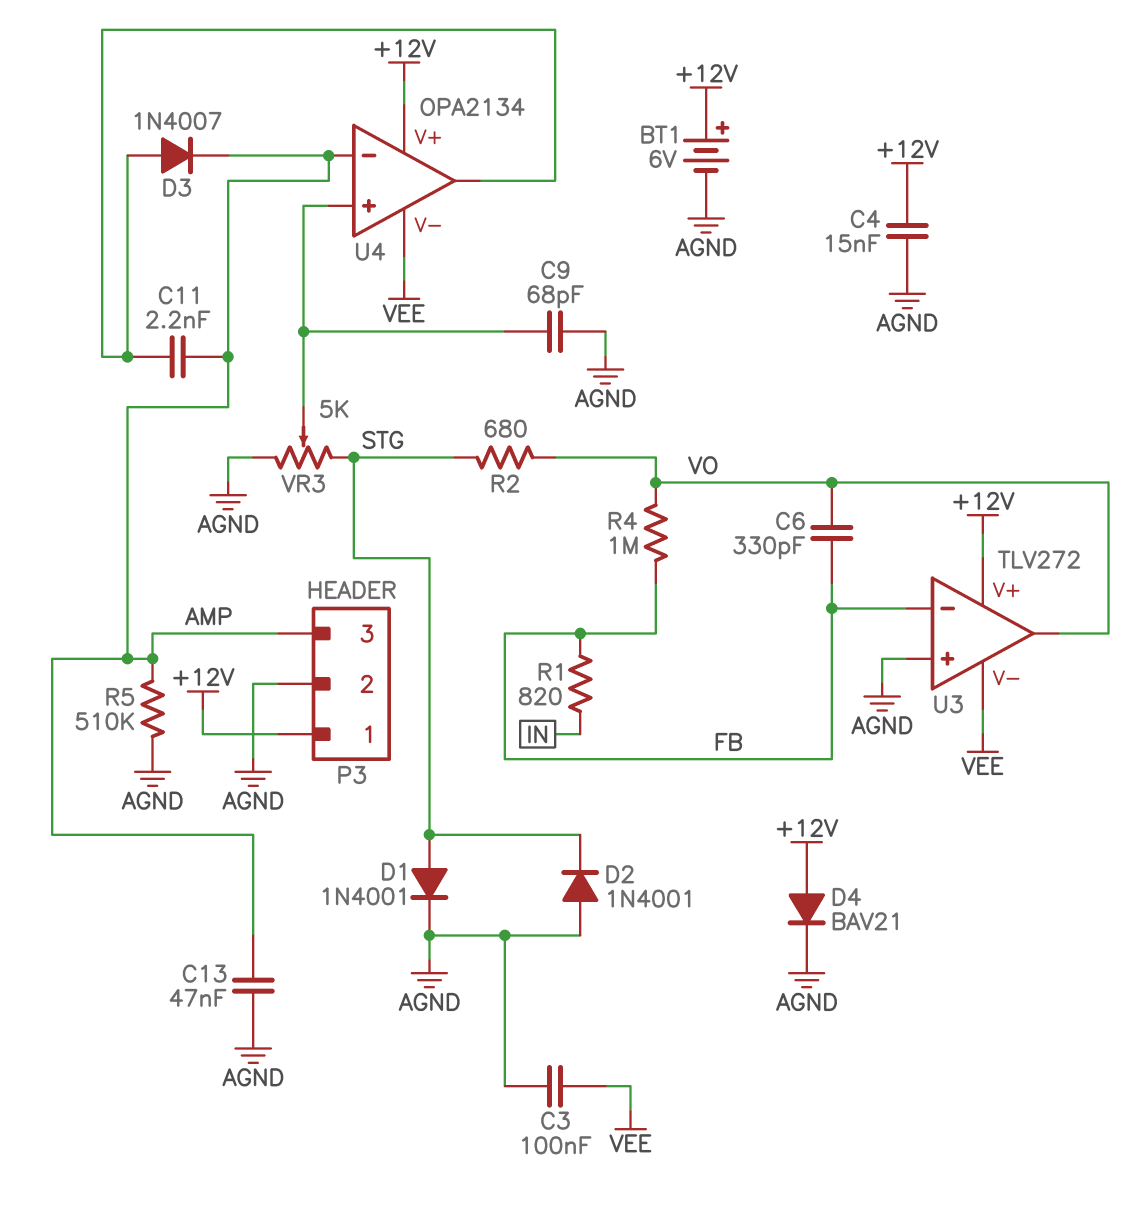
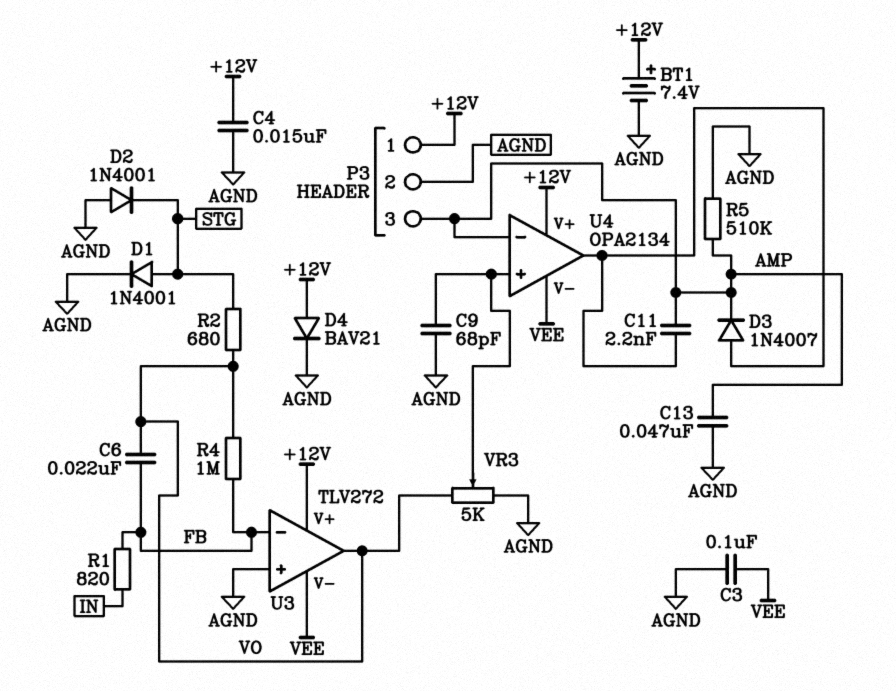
BT1: 6V (plus +12V, minus AGND) -> 7.4V (plus +12V, minus AGND)
C6: 330pF (FB, VO) -> 22nF (FB, VO)
VR3: 5k (AGND, STG, wiper U4/in+) -> 5k (AGND, VO, wiper U4/in+)

